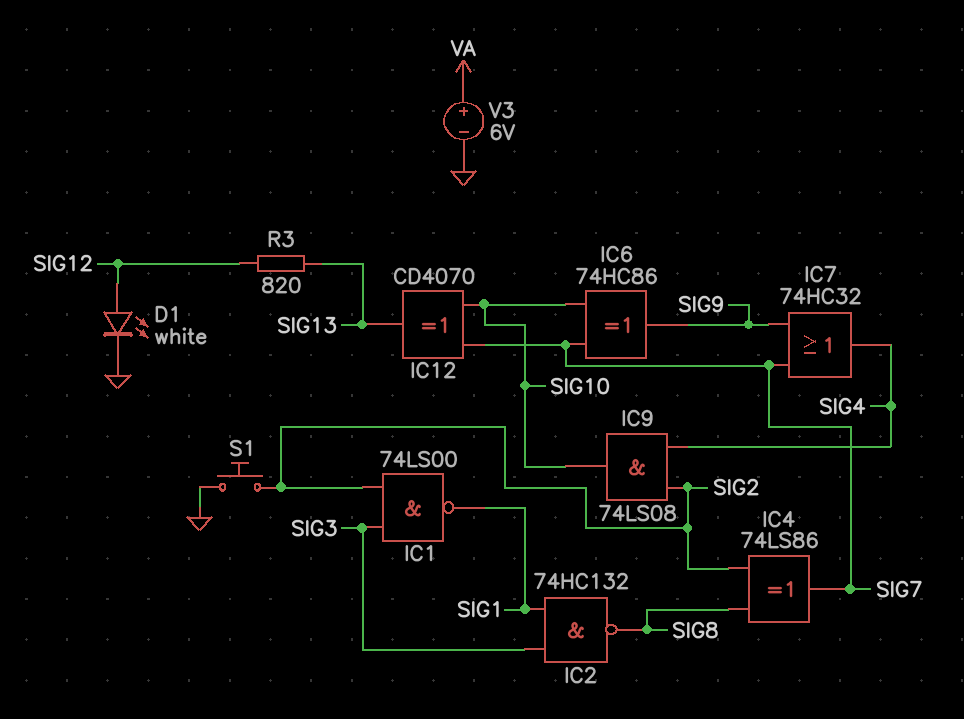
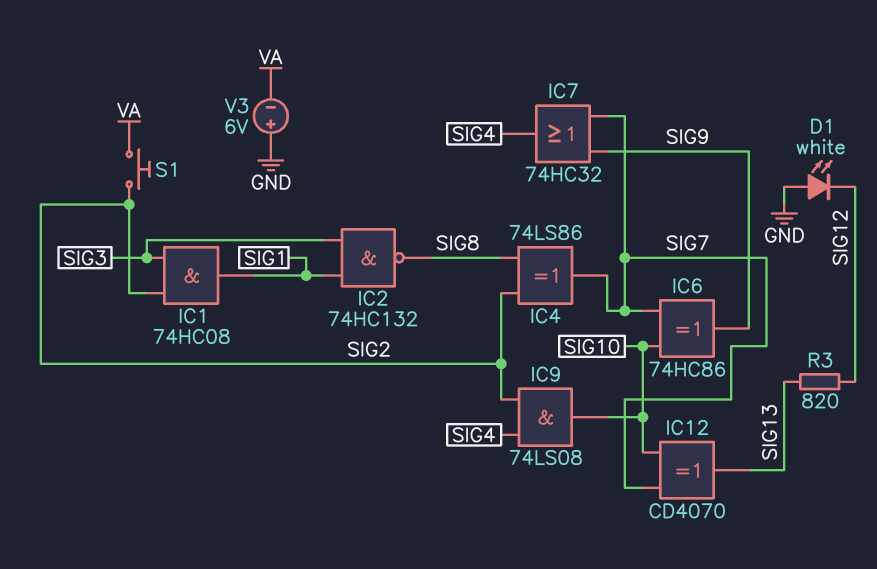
D1: LED white (A SIG12, K GND) -> LED white (A GND, K SIG12)
IC1: NAND 74LS00 (in SIG2, in SIG3, out SIG1) -> AND 74HC08 (in SIG2, in SIG3, out SIG1)
S1: button (GND, SIG2) -> button (SIG2, VA)
V3: 6V (plus VA, minus GND) -> 6V (plus GND, minus VA)

